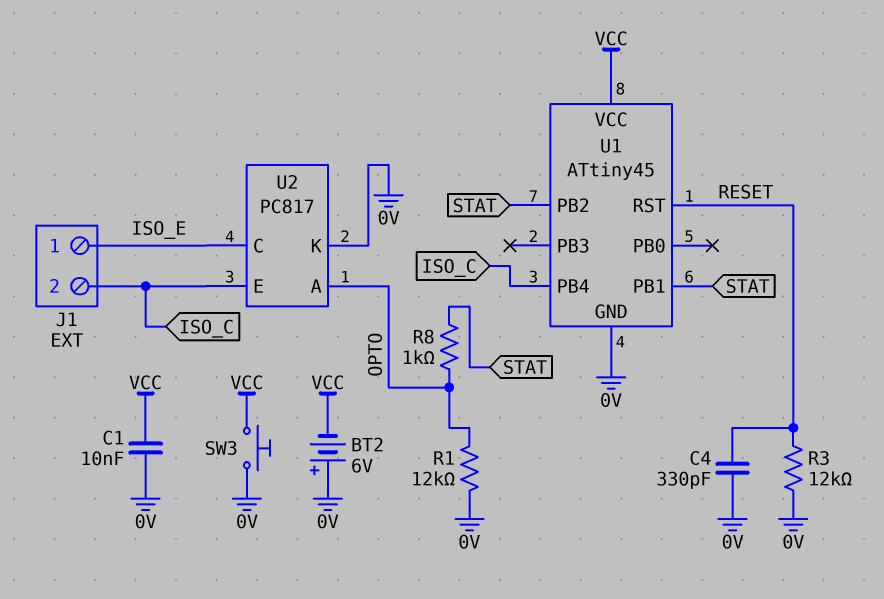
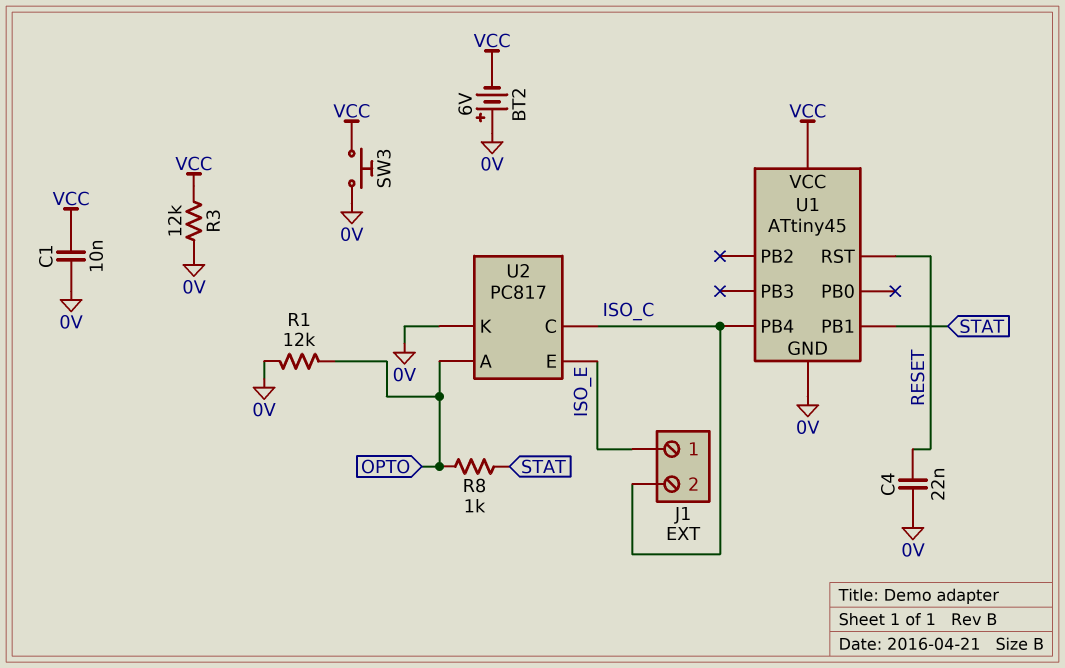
C4: 330pF (0V, RESET) -> 22nF (0V, RESET)
R3: 12k (0V, RESET) -> 12k (0V, VCC)
U1 pin PB2: STAT -> none
U2 pin C: ISO_E -> ISO_C
U2 pin E: ISO_C -> ISO_E

